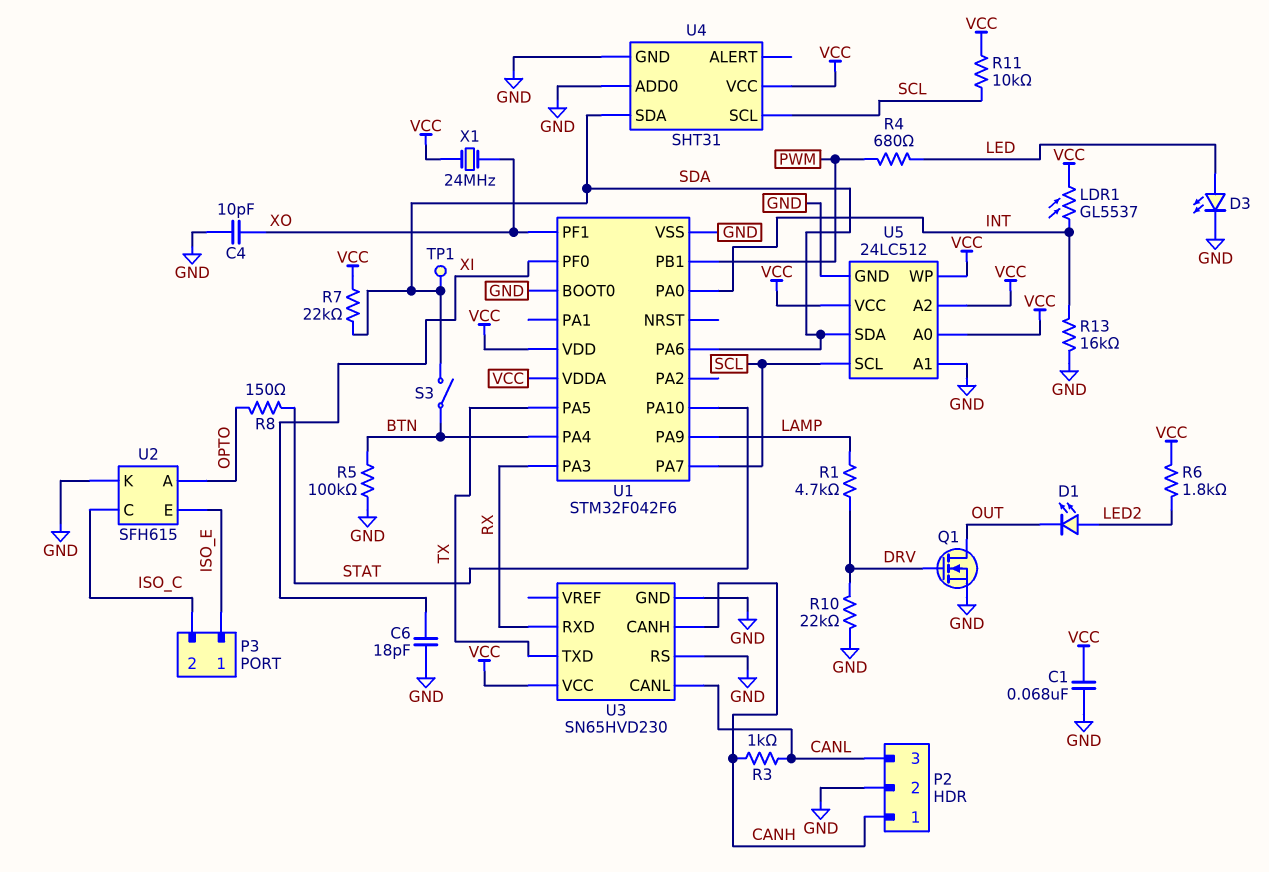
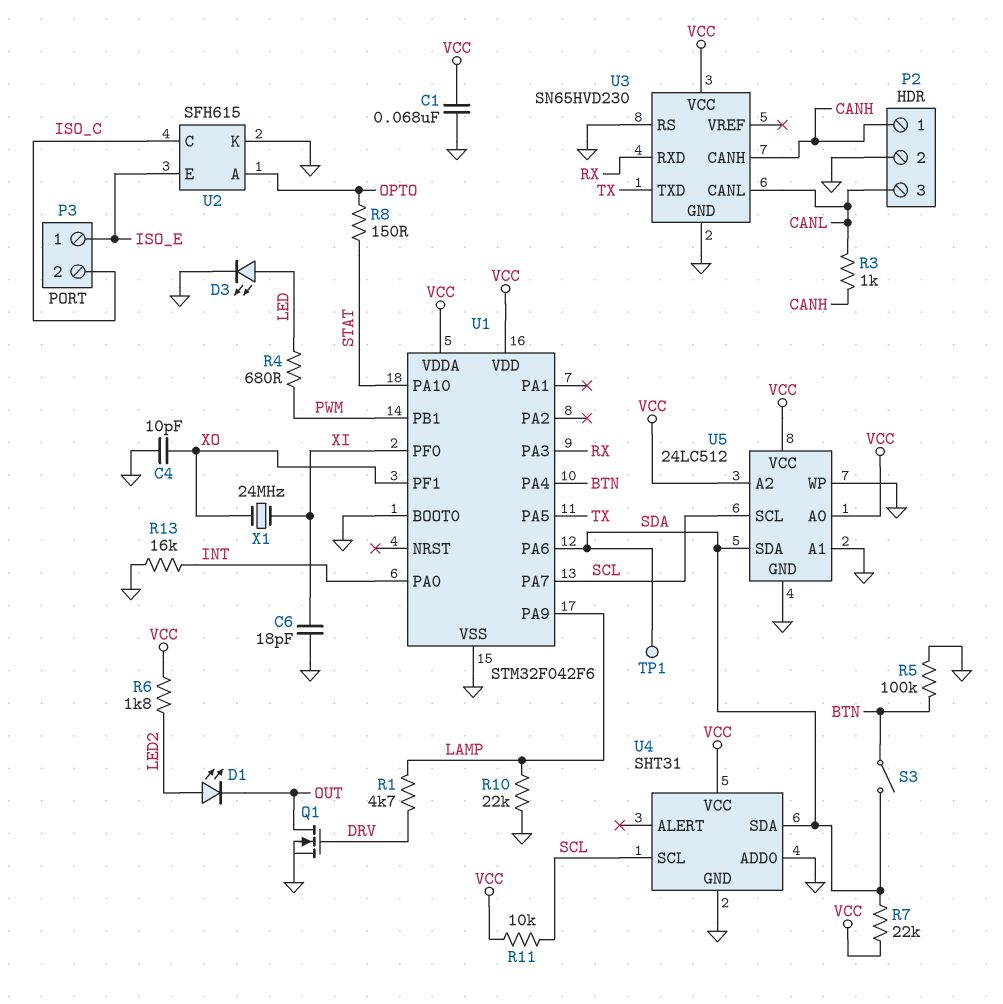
LDR1: GL5537 (INT, VCC) -> none
R10: 22k (DRV, GND) -> 22k (GND, LAMP)
U5 pin WP: VCC -> GND
X1: 24MHz (VCC, XO) -> 24MHz (XI, XO)

